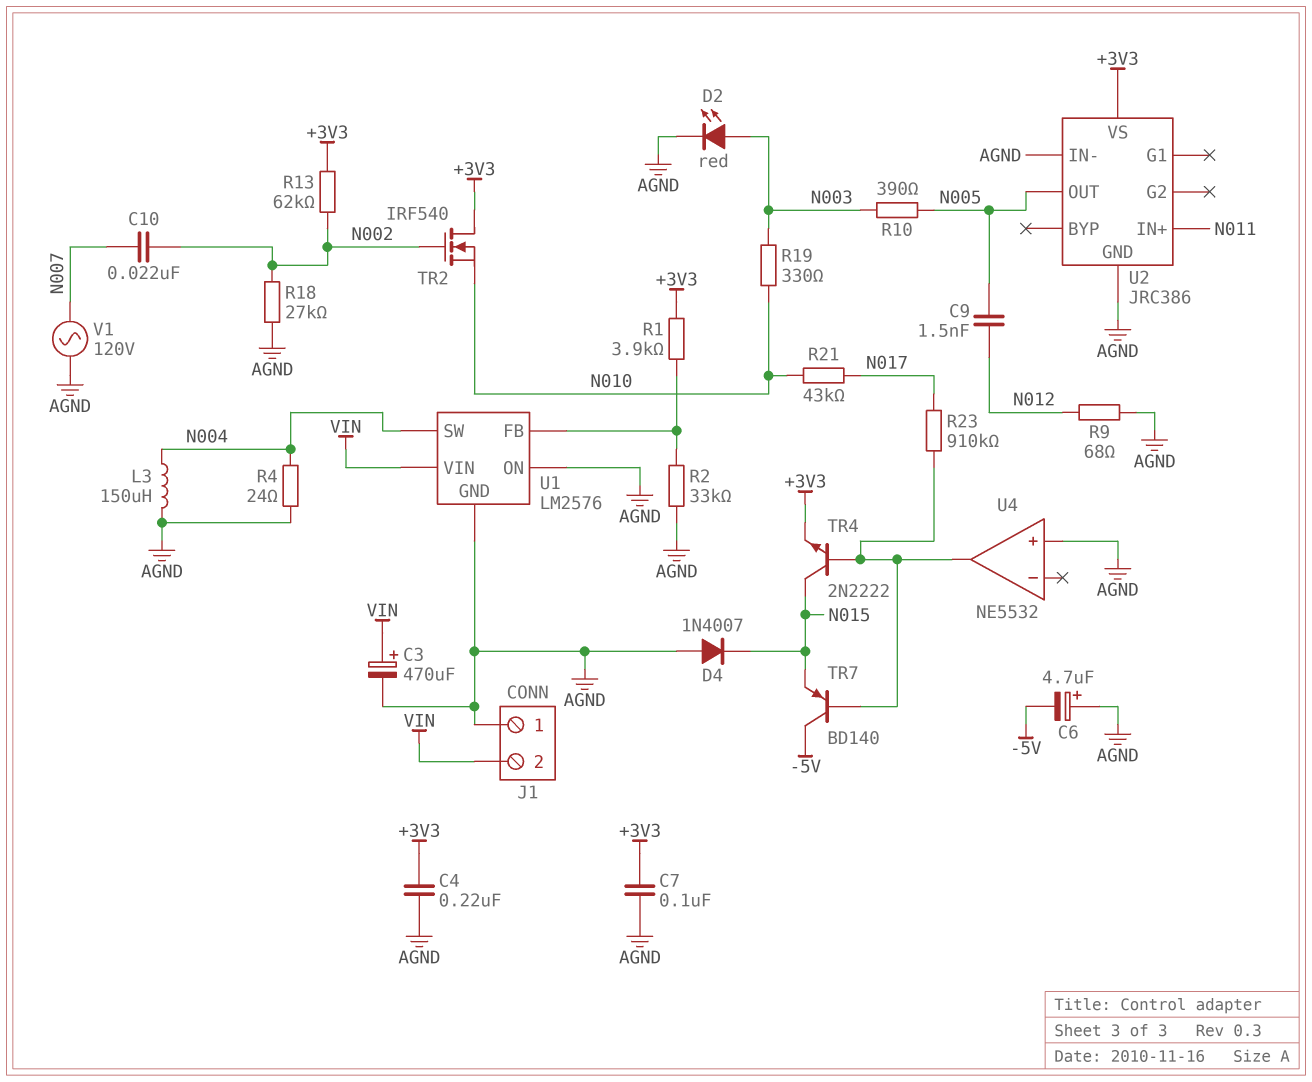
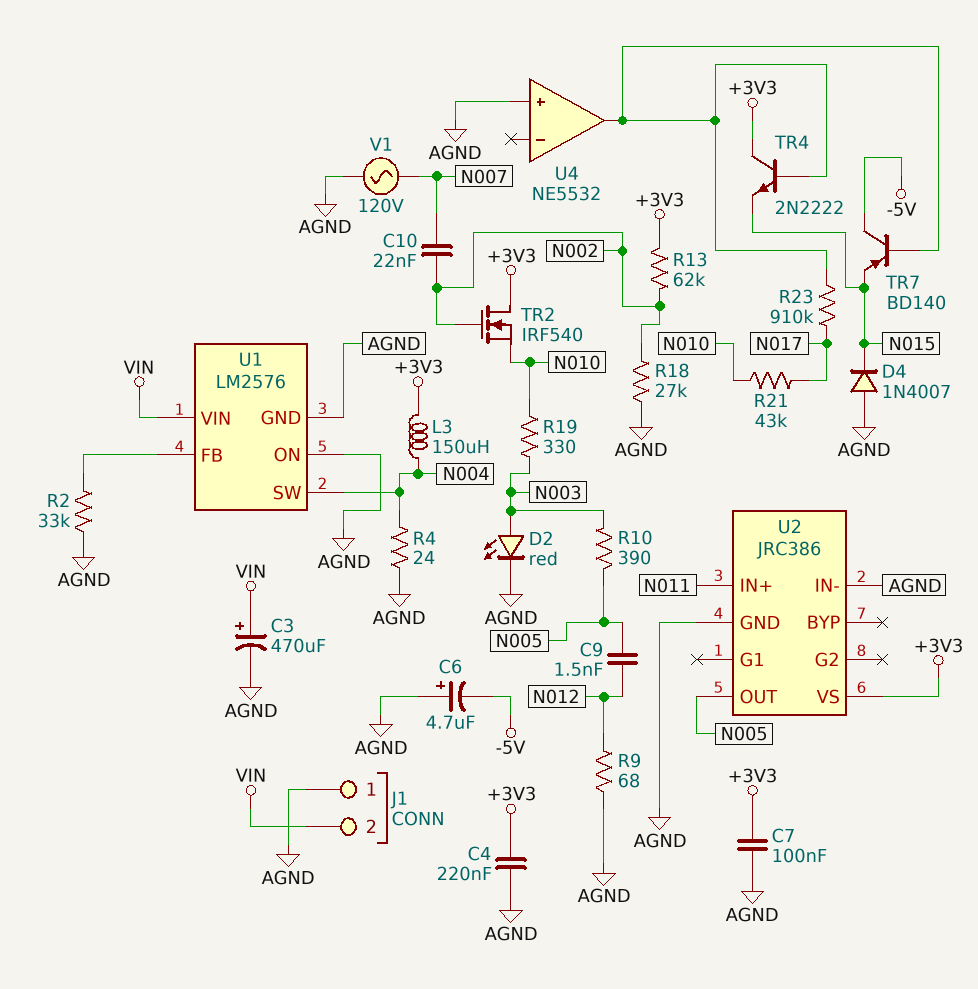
L3: 150uH (AGND, N004) -> 150uH (+3V3, N004)
R1: 3.9k (+3V3, U1/FB) -> none
TR4: NPN 2N2222 (B U4/out, C N015, E +3V3) -> NPN 2N2222 (B U4/out, C +3V3, E N015)

